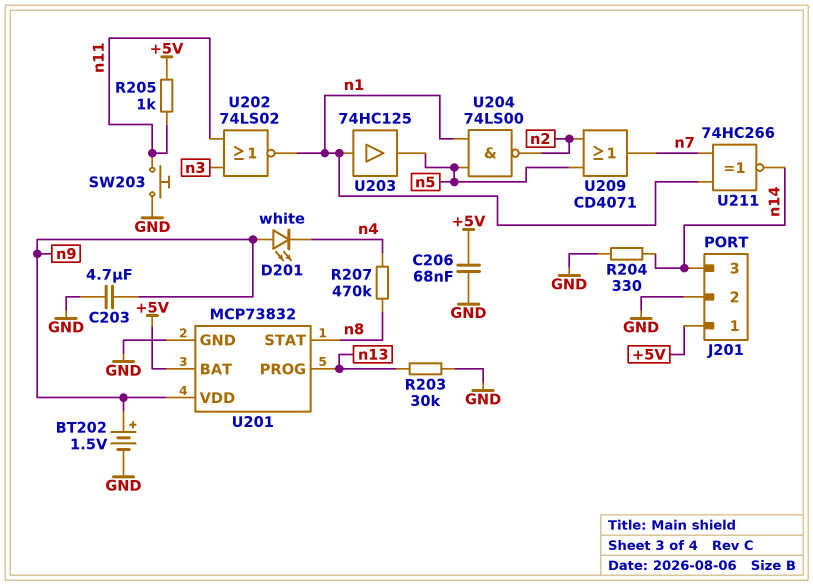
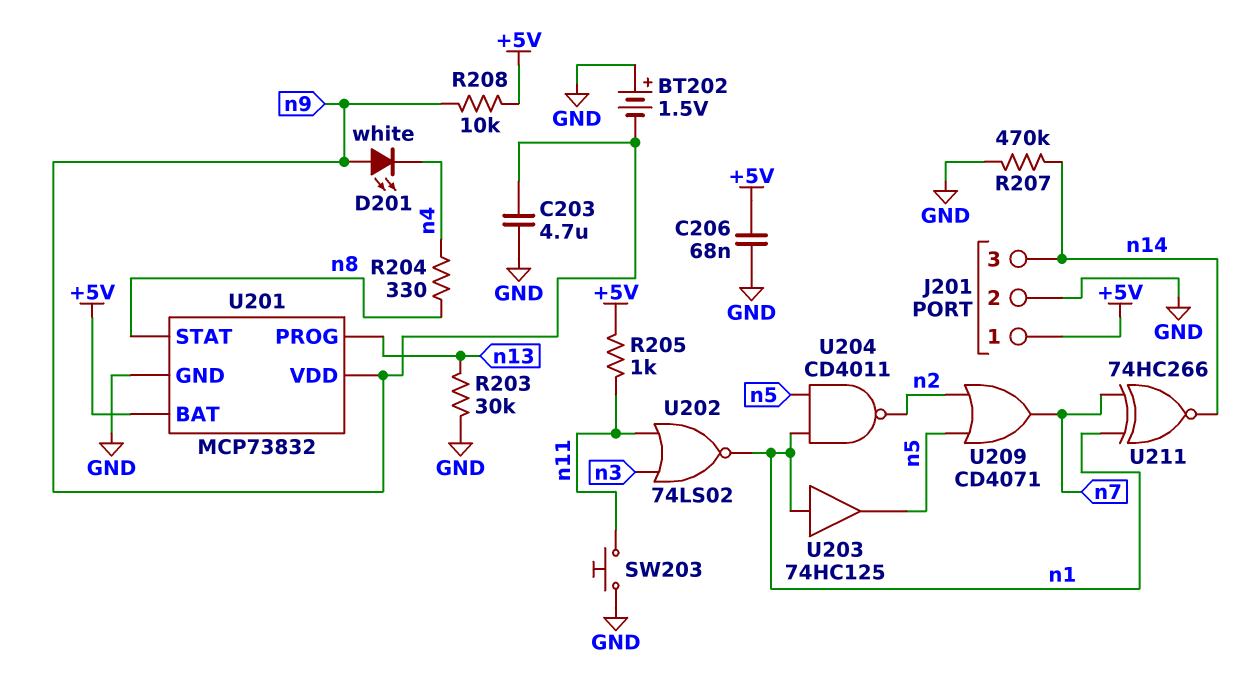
BT202: 1.5V (plus n9, minus GND) -> 1.5V (plus GND, minus n9)
R204: 330 (GND, n14) -> 330 (n4, n8)
R207: 470k (n4, n8) -> 470k (GND, n14)
R208: none -> 10k (+5V, n9)
U204: NAND 74LS00 (in n1, in n5, out n2) -> NAND CD4011 (in n1, in n5, out n2)

